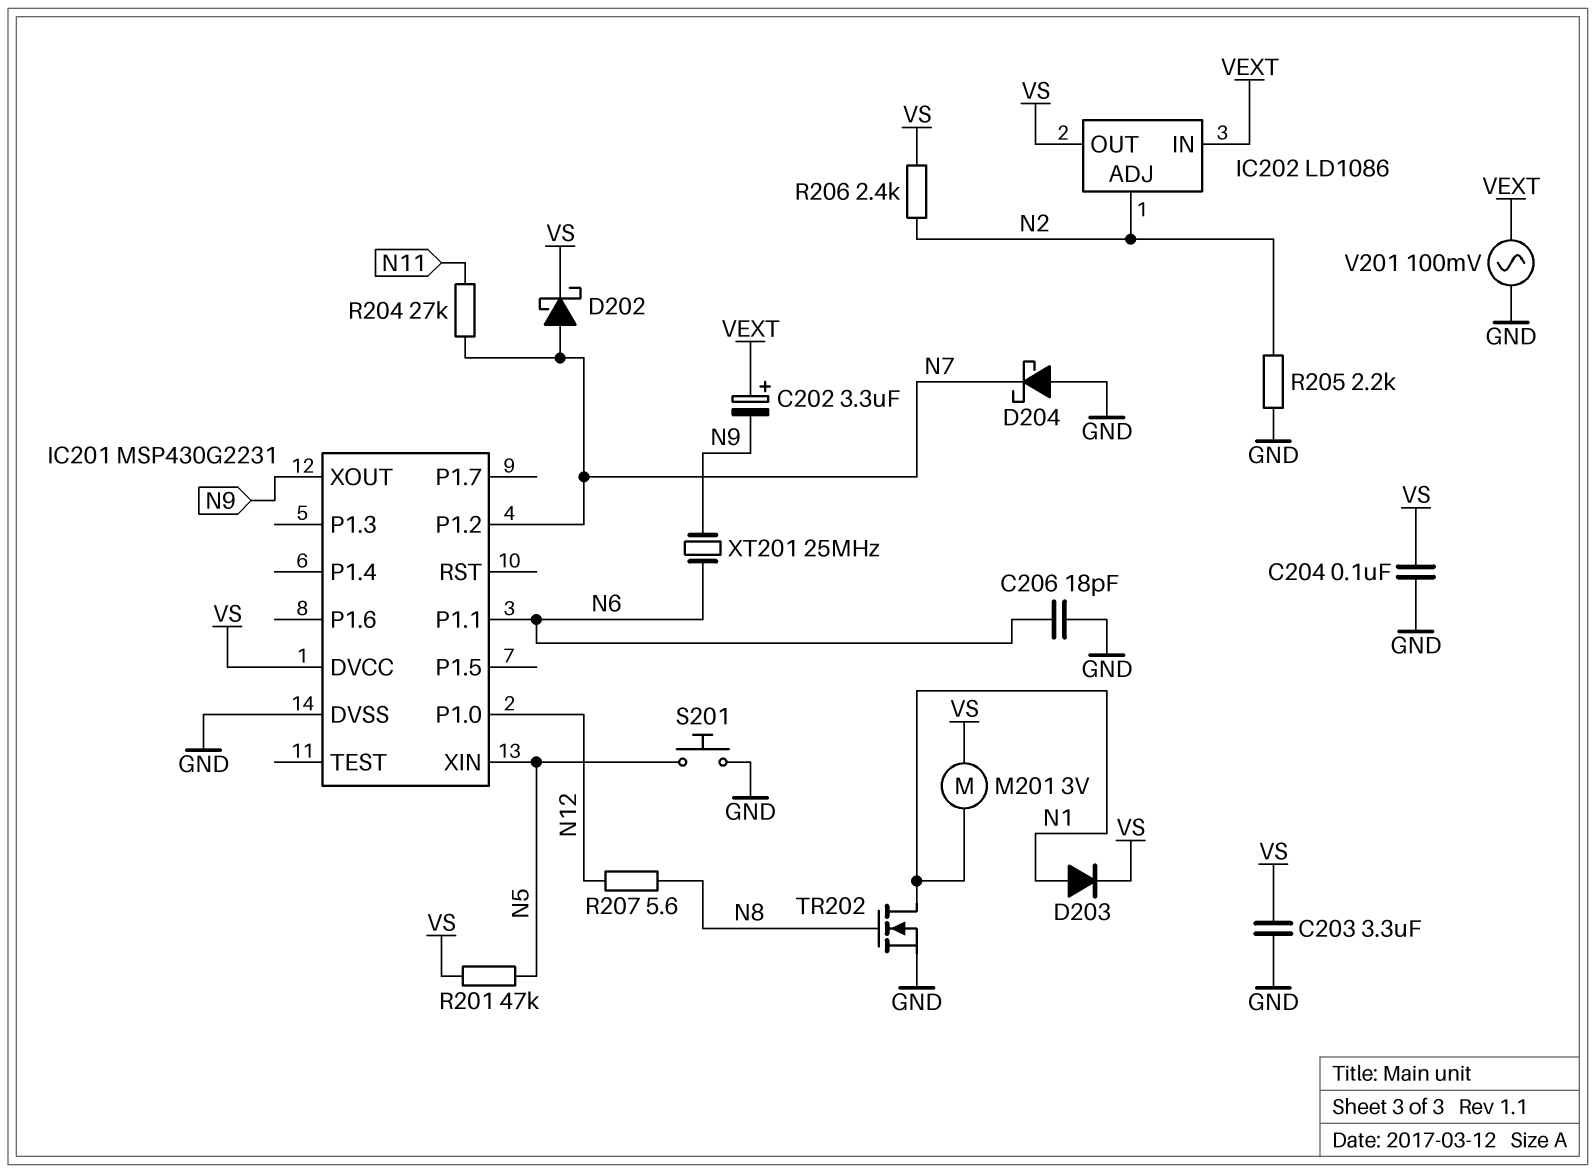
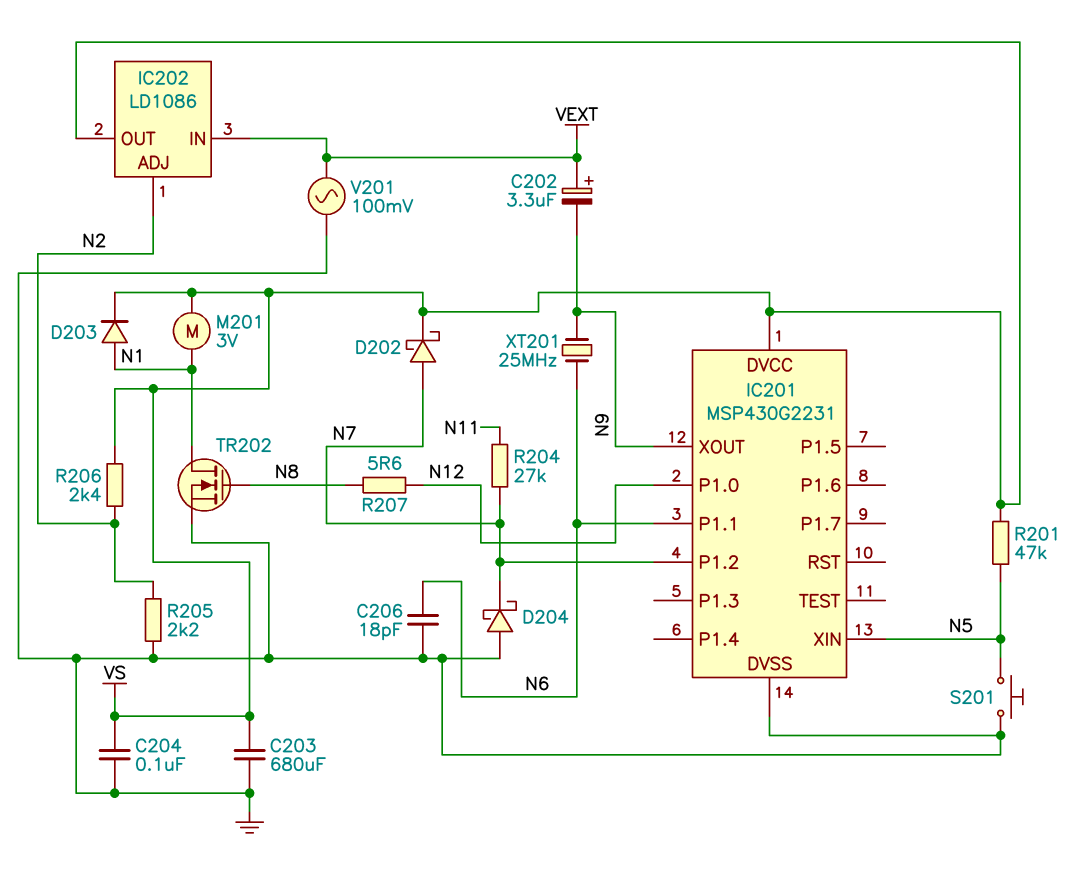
C203: 3.3uF (GND, VS) -> 680uF (GND, VS)

